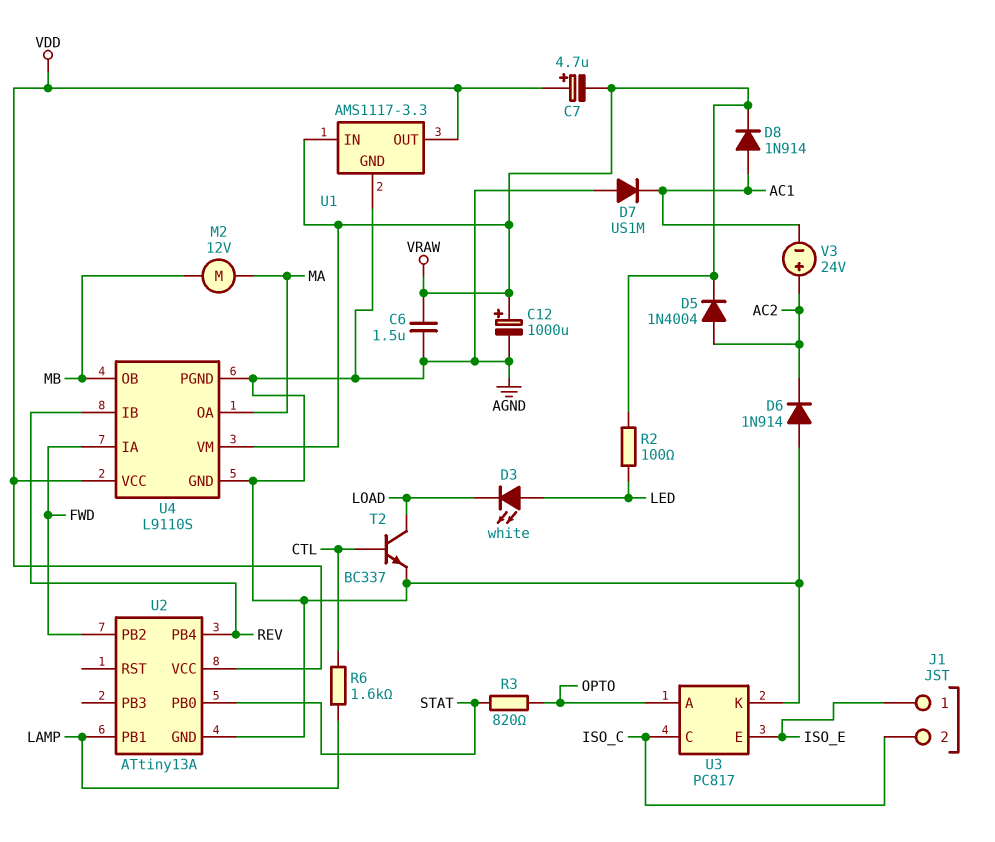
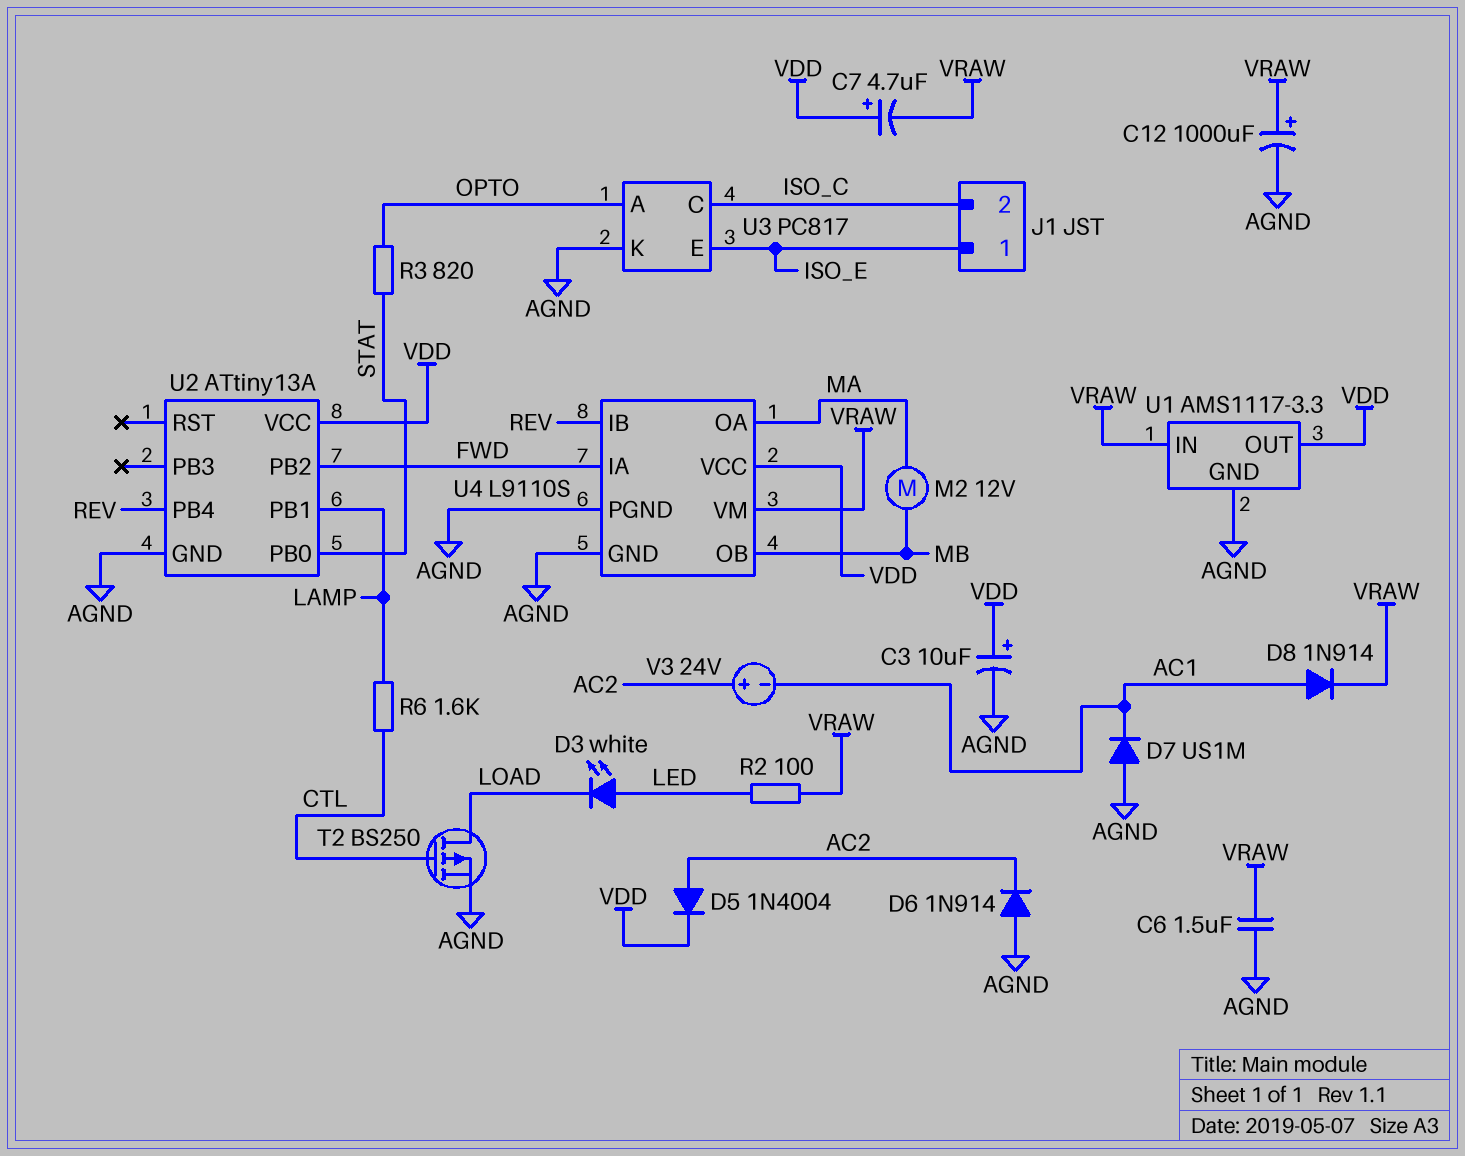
C3: none -> 10uF (plus VDD, minus AGND)
D5: diode 1N4004 (A AC2, K VRAW) -> diode 1N4004 (A AC2, K VDD)
T2: NPN BC337 (B CTL, C LOAD, E AGND) -> PMOS BS250 (G CTL, D LOAD, S AGND)

